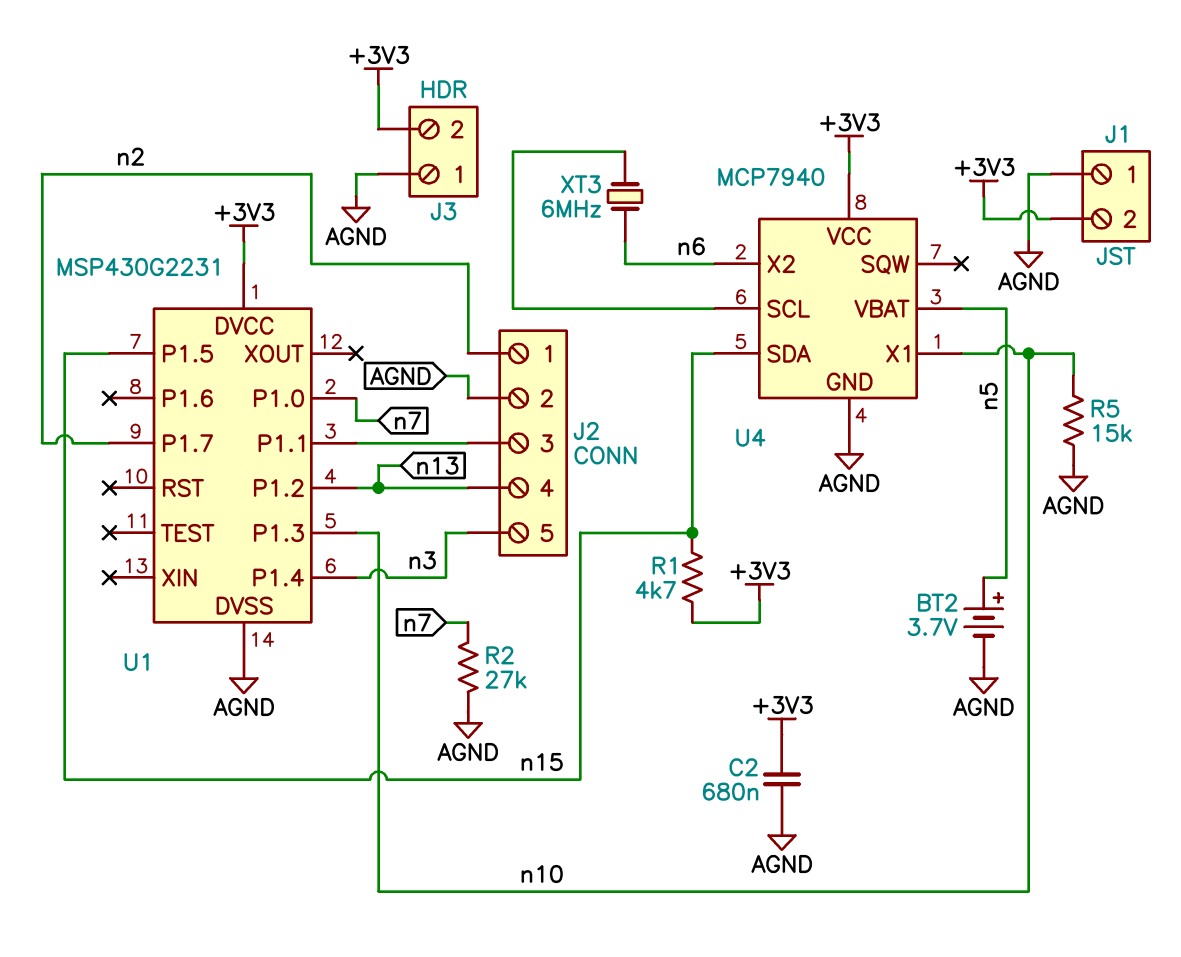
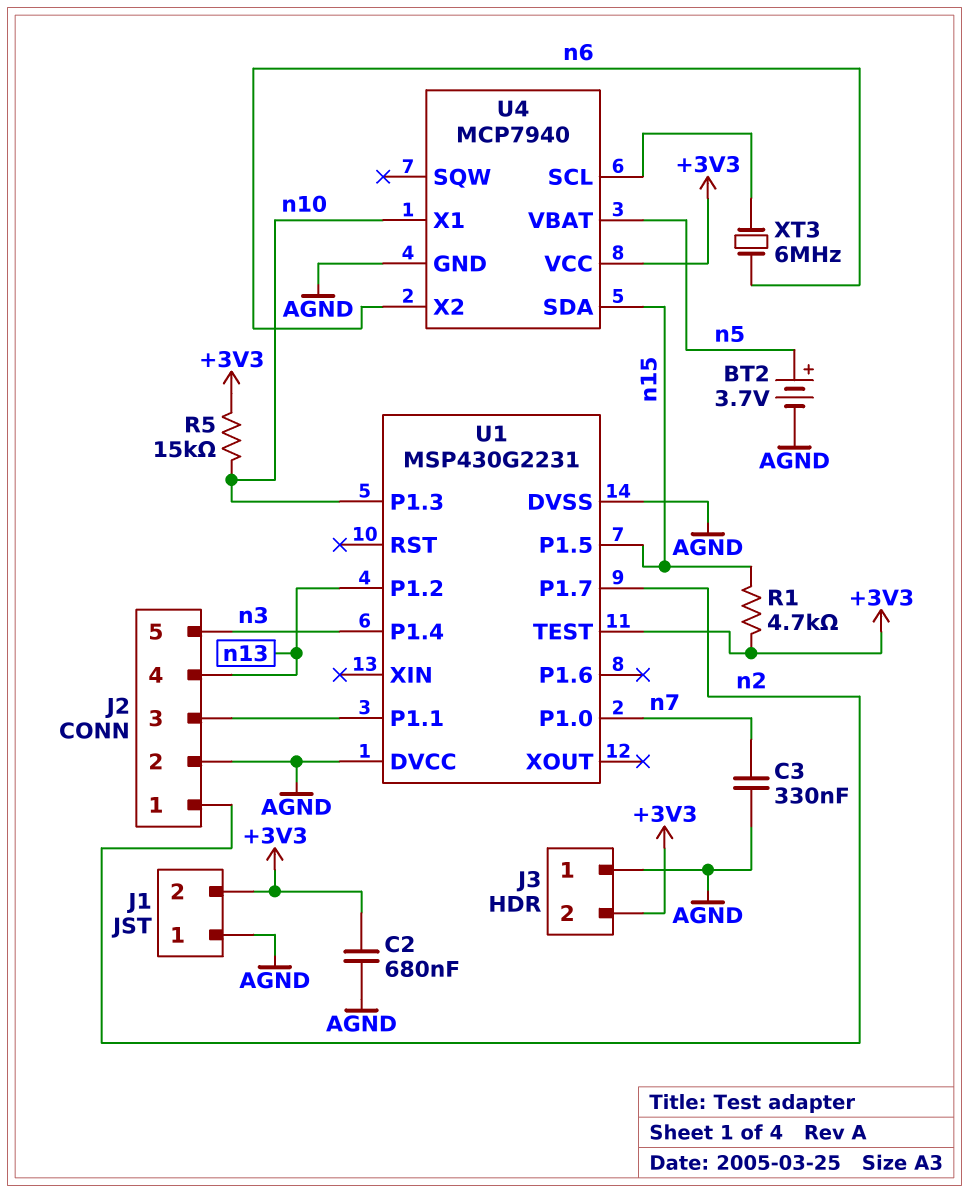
C3: none -> 330nF (AGND, n7)
R2: 27k (AGND, n7) -> none
R5: 15k (AGND, n10) -> 15k (+3V3, n10)
U1 pin DVCC: +3V3 -> AGND
U1 pin TEST: none -> +3V3

